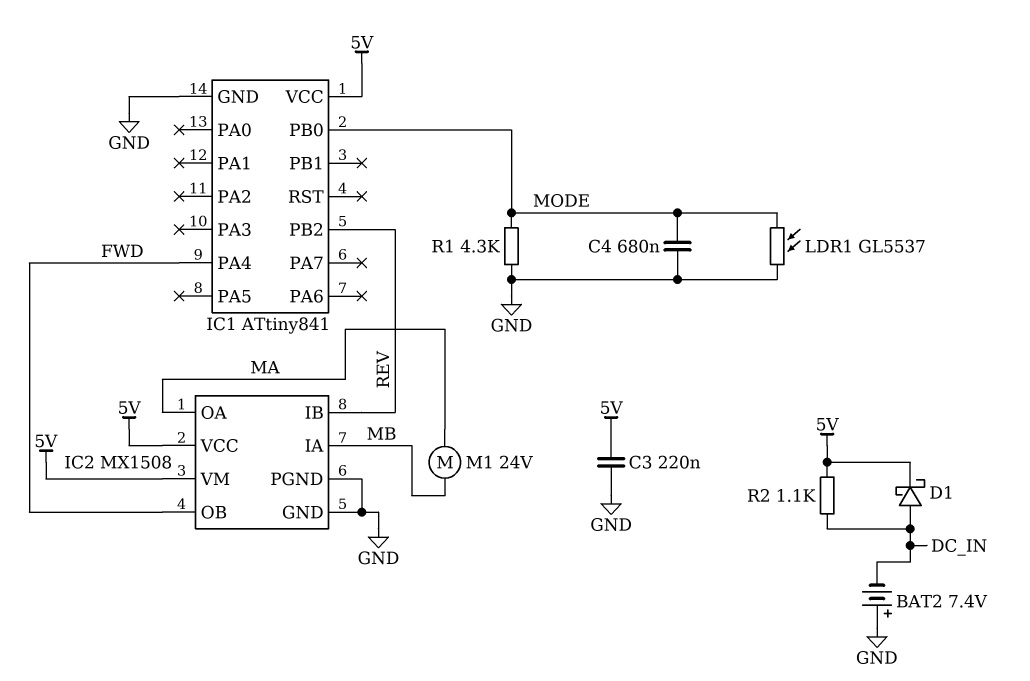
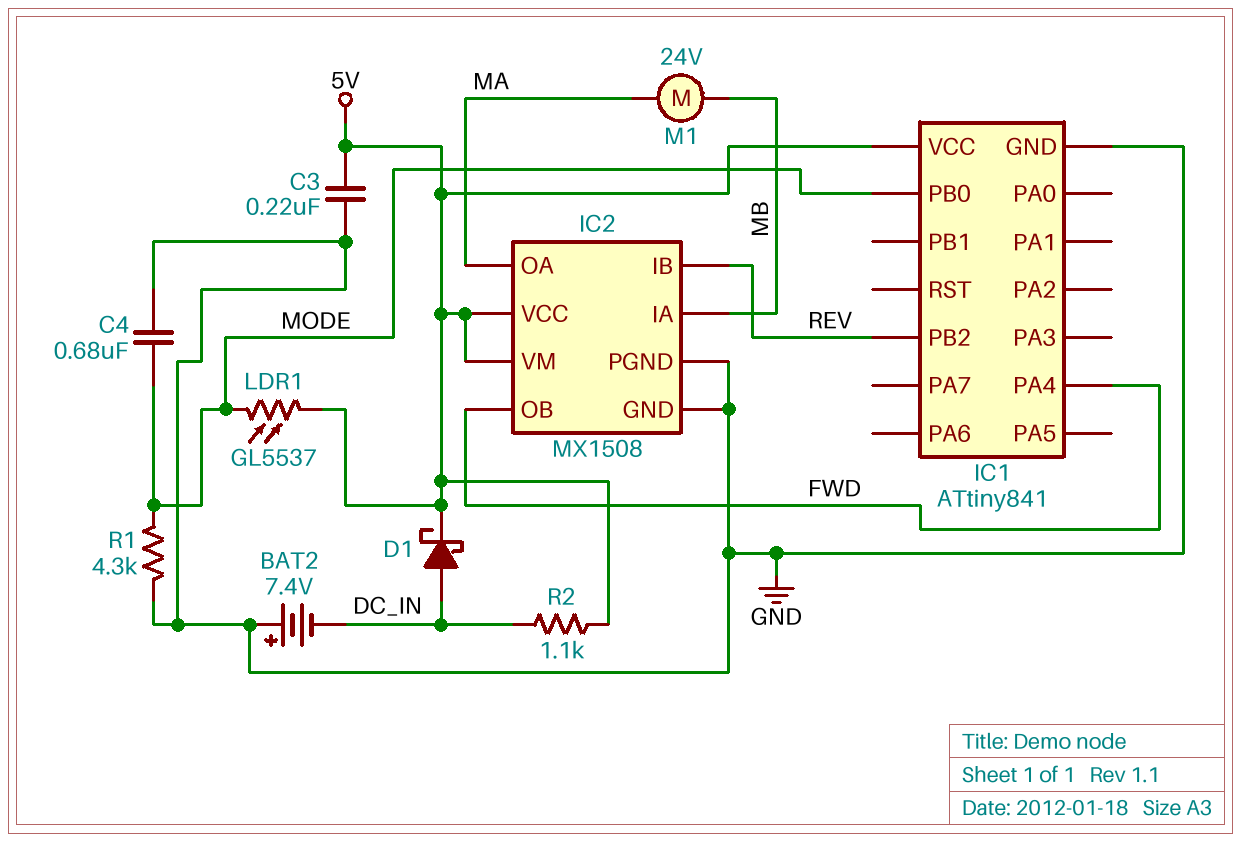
LDR1: GL5537 (GND, MODE) -> GL5537 (5V, MODE)

